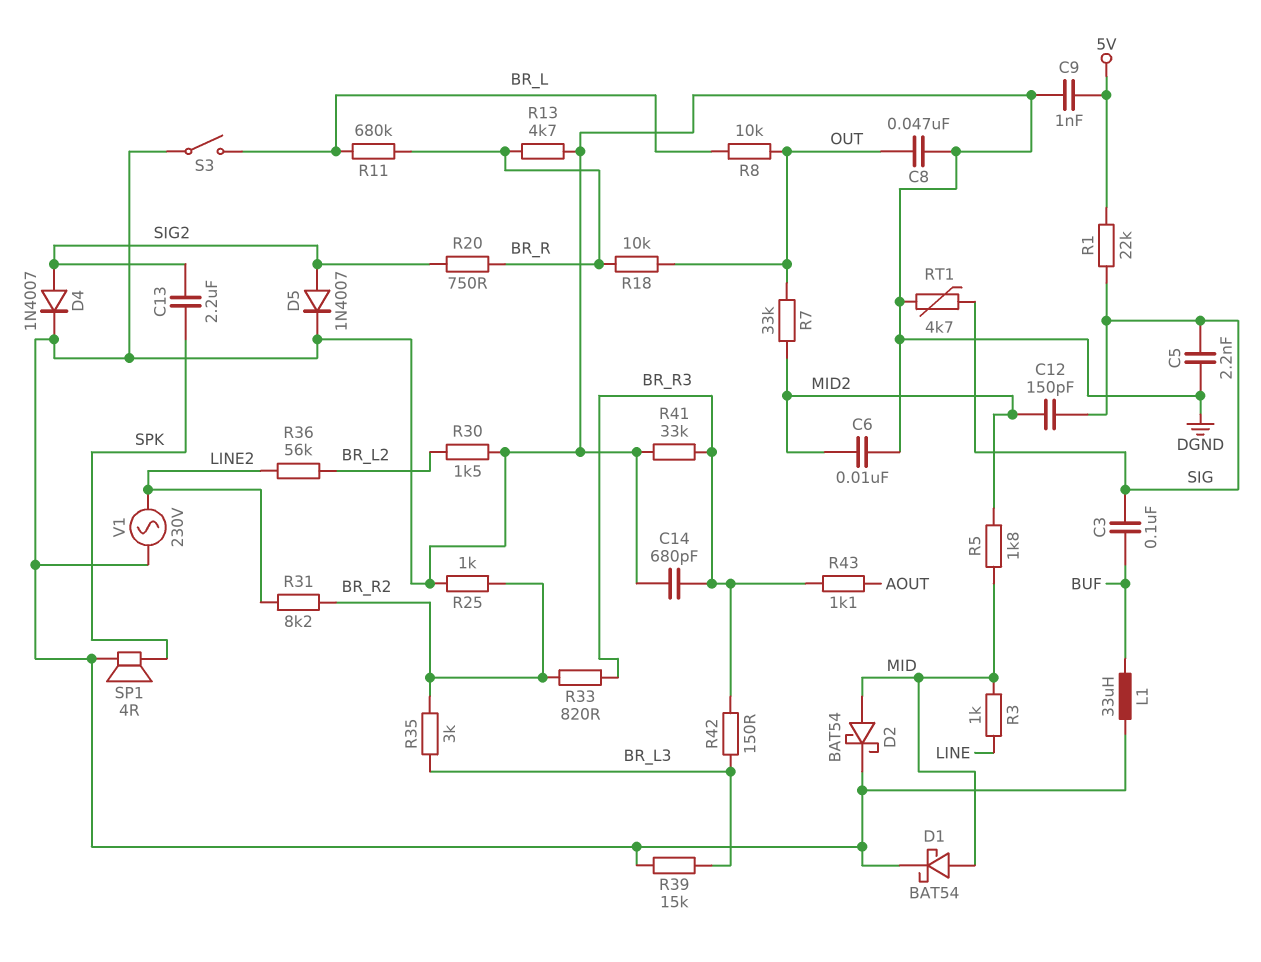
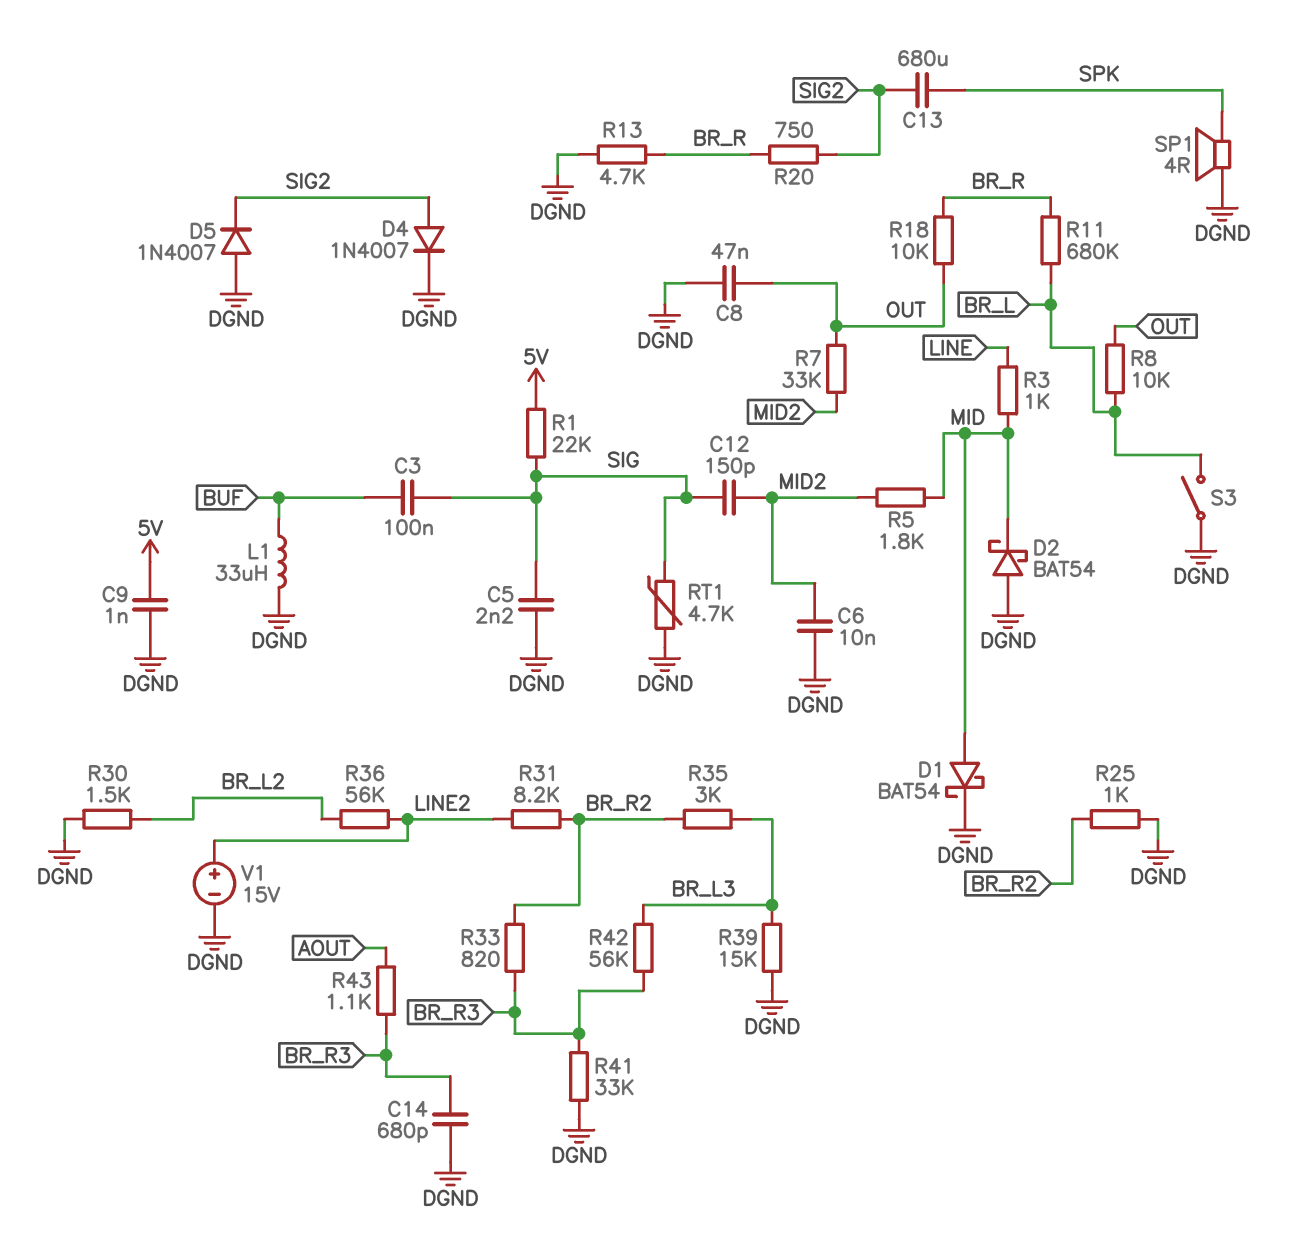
C13: 2.2uF (SIG2, SPK) -> 680uF (SIG2, SPK)
D2: schottky BAT54 (A MID, K DGND) -> schottky BAT54 (A DGND, K MID)
D5: diode 1N4007 (A SIG2, K DGND) -> diode 1N4007 (A DGND, K SIG2)
R42: 150 (BR_L3, BR_R3) -> 56k (BR_L3, BR_R3)
V1: AC 230V (DGND, LINE2) -> 15V (plus LINE2, minus DGND)

